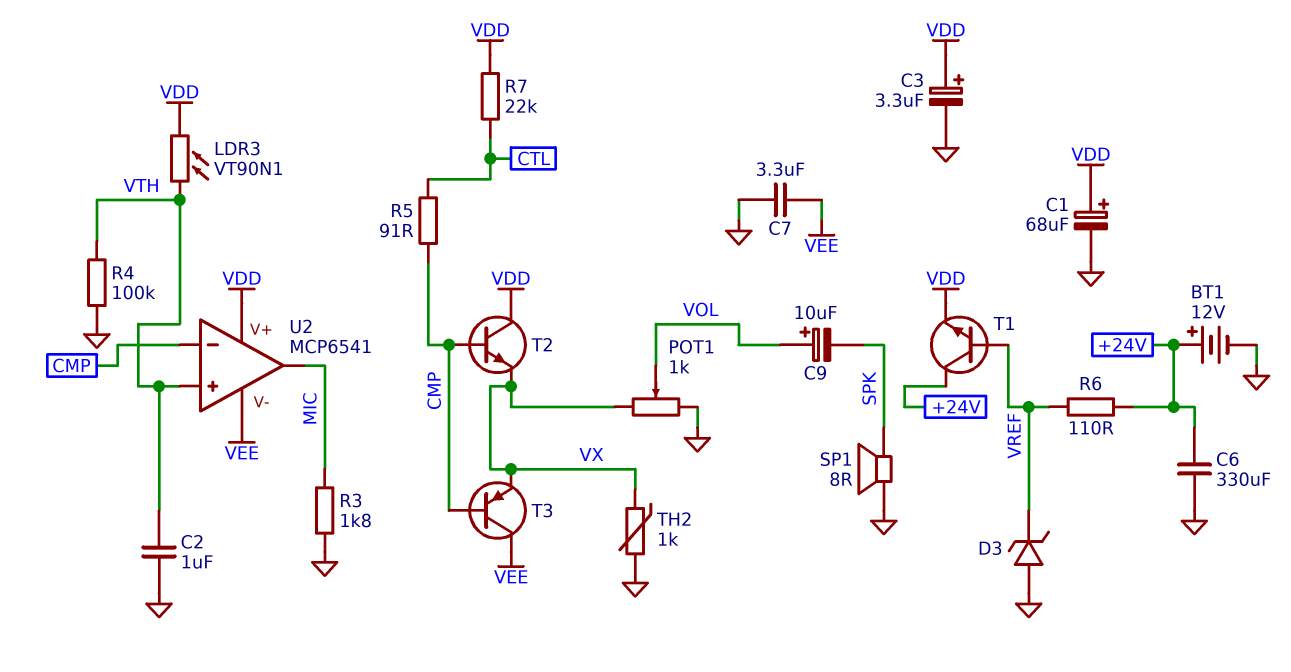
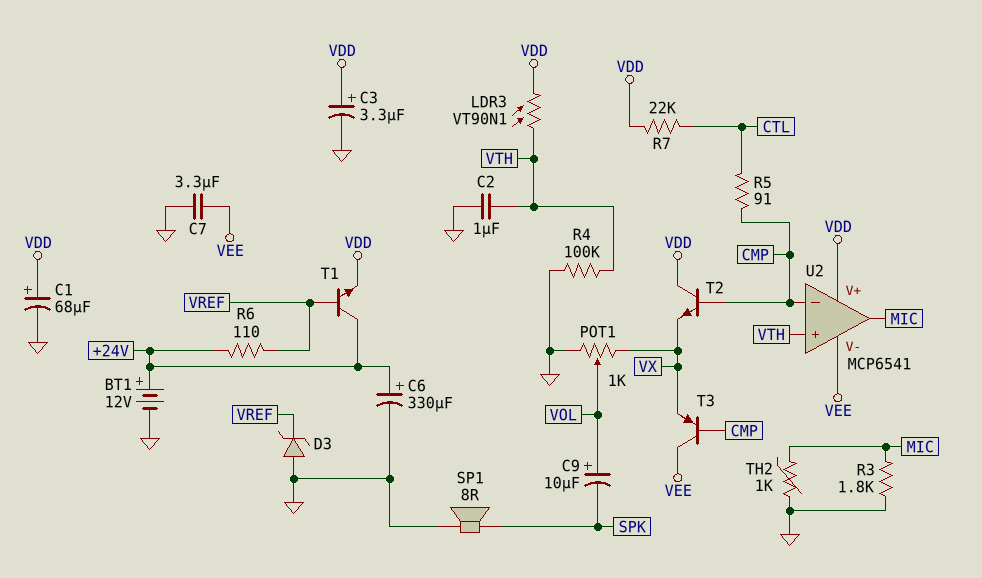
C6: 330uF (+24V, GND) -> 330uF (plus +24V, minus GND)
TH2: 1k (GND, VX) -> 1k (GND, MIC)

